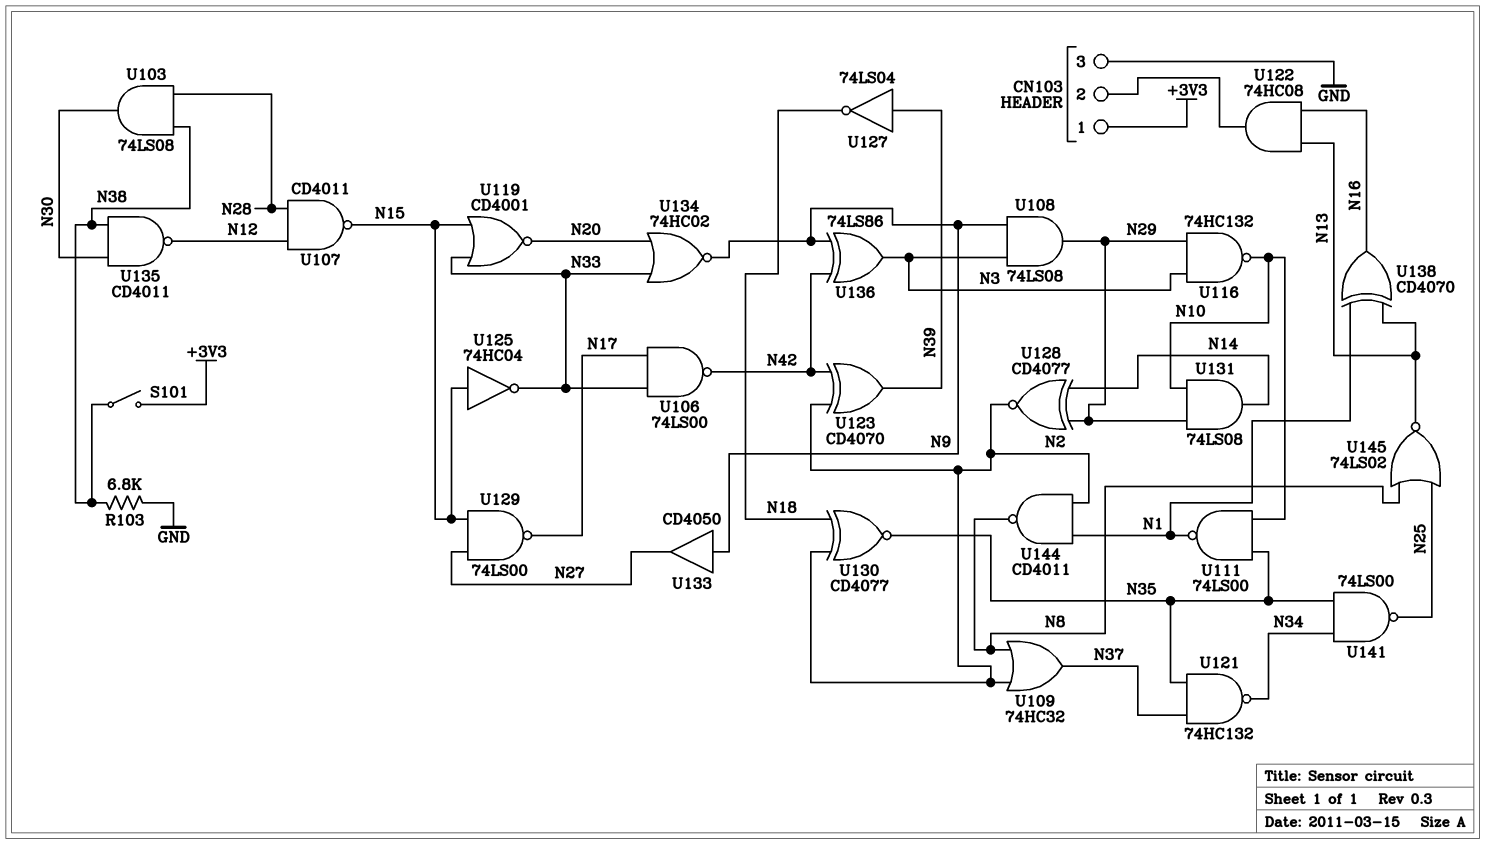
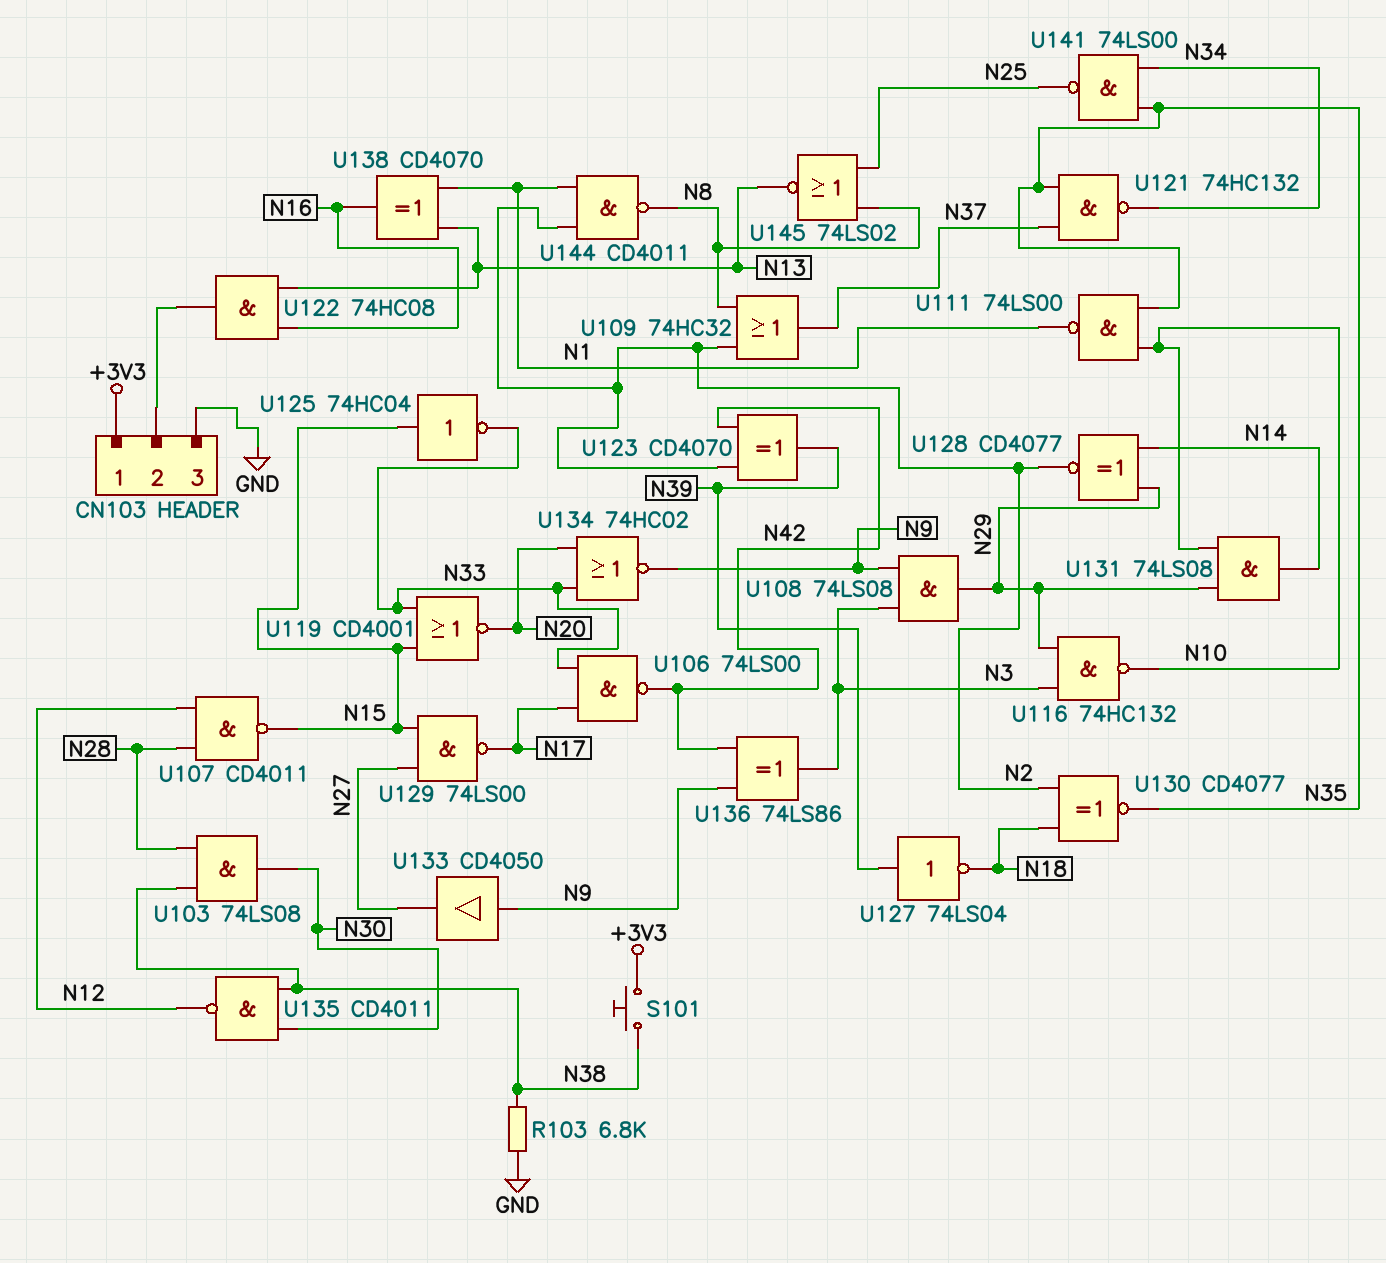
S101: switch (+3V3, N38) -> button (+3V3, N38)

